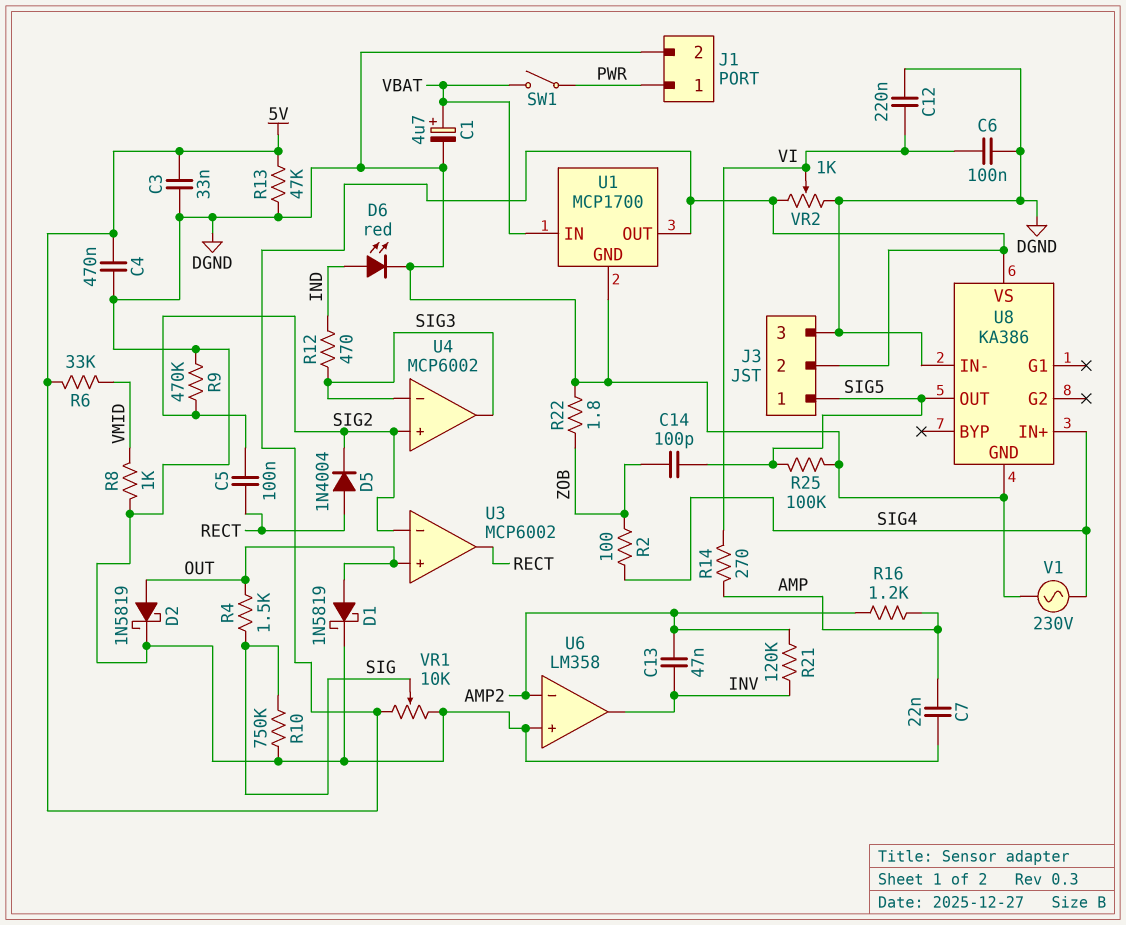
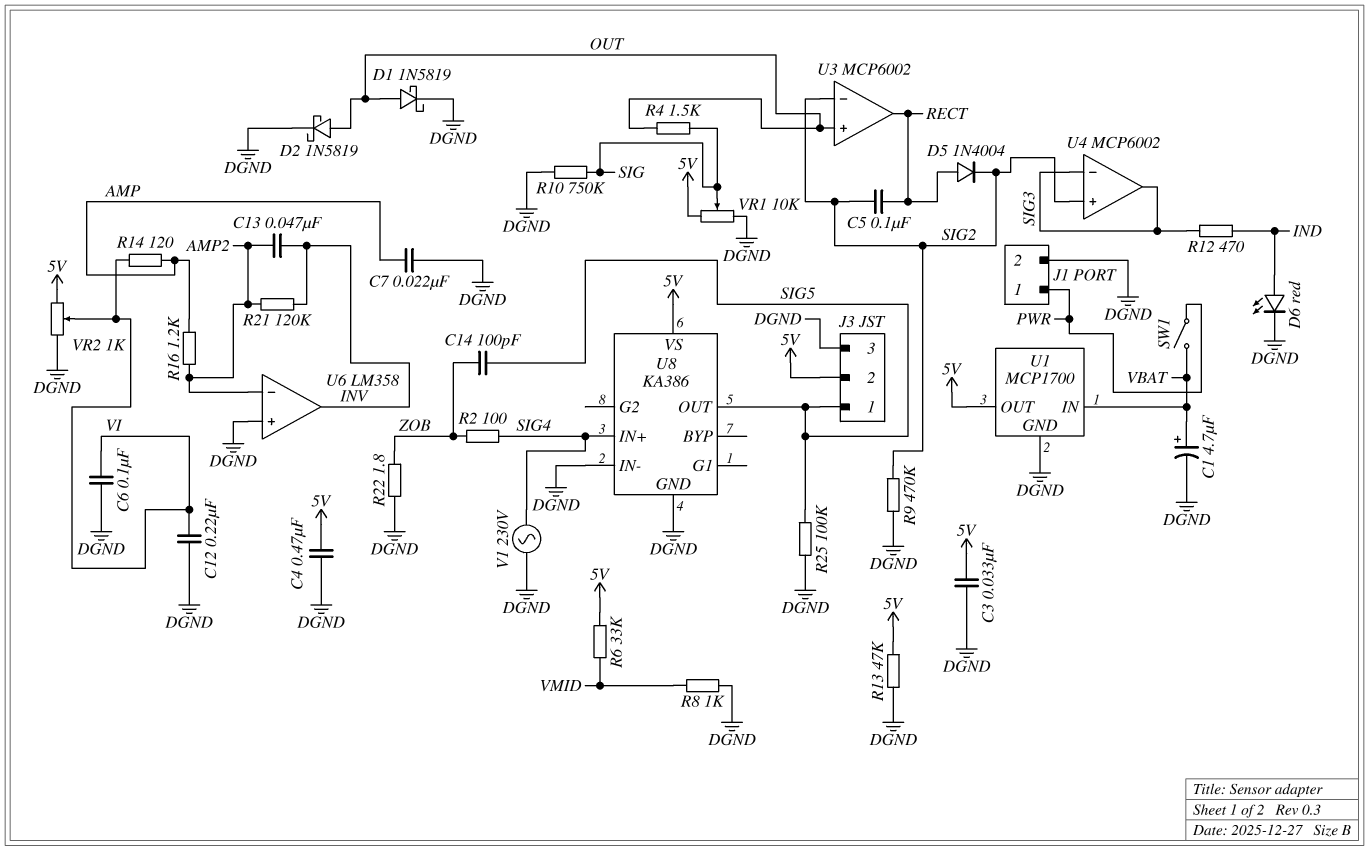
R14: 270 (AMP, VI) -> 120 (AMP, VI)

